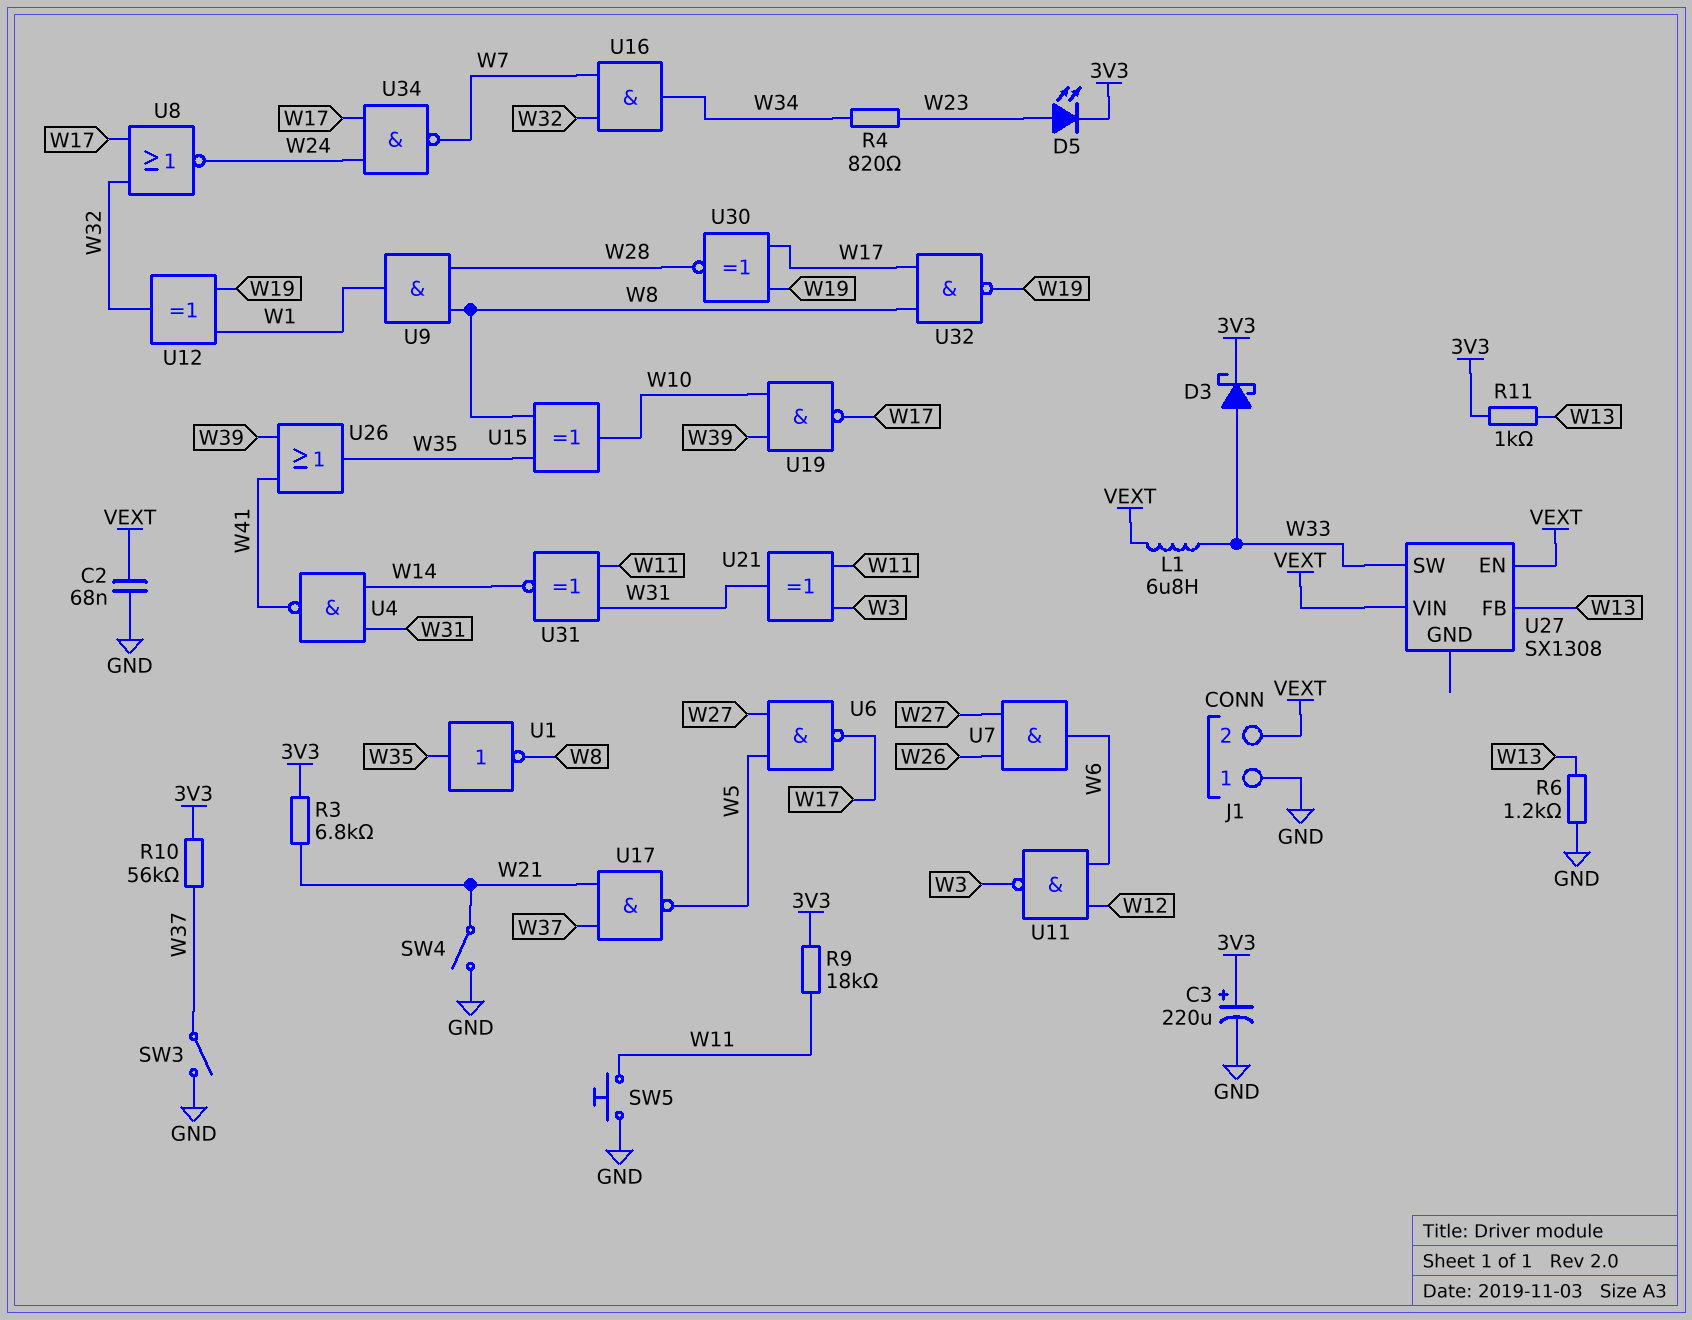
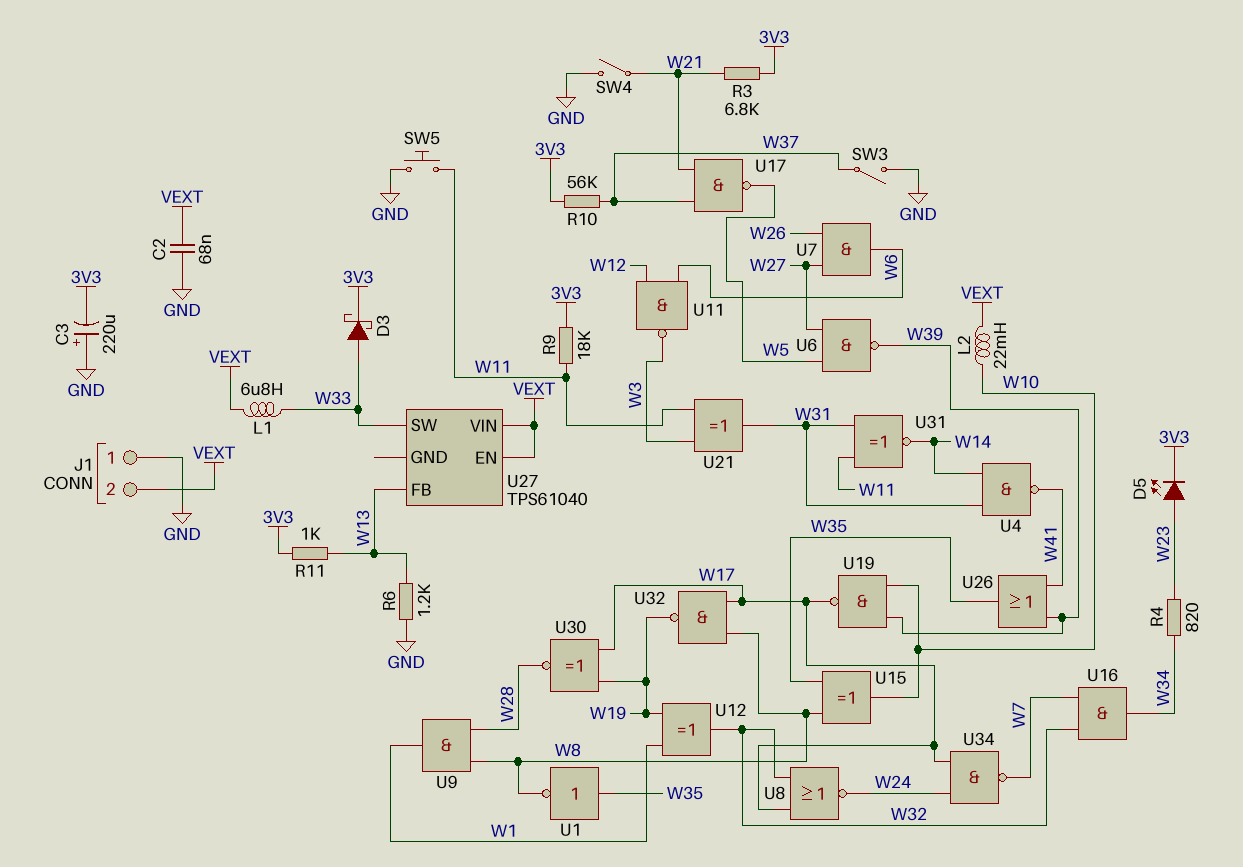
C3: 220uF (plus 3V3, minus GND) -> 220uF (plus GND, minus 3V3)
L2: none -> 22mH (VEXT, W10)
U6: NAND (in W5, in W27, out W17) -> NAND (in W5, in W27, out W39)
U27: SX1308 -> TPS61040

